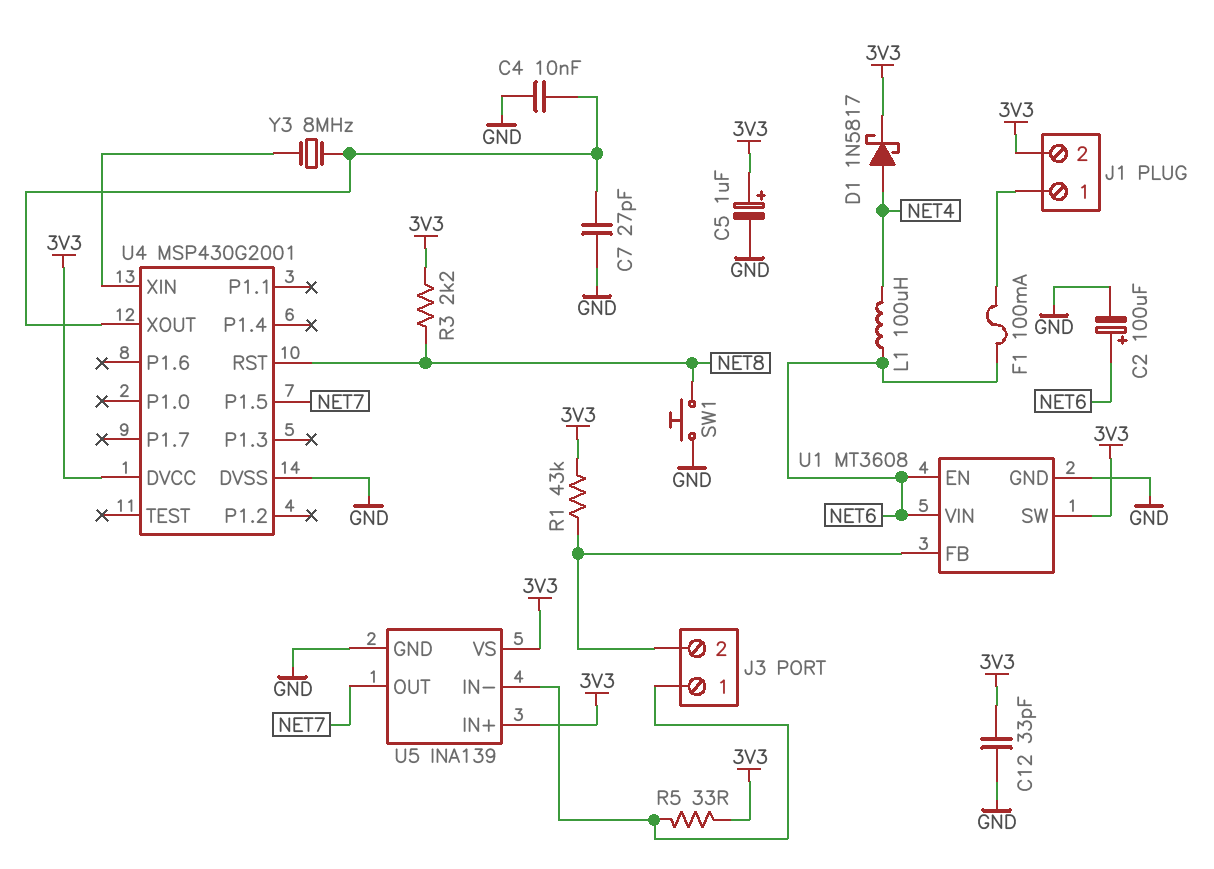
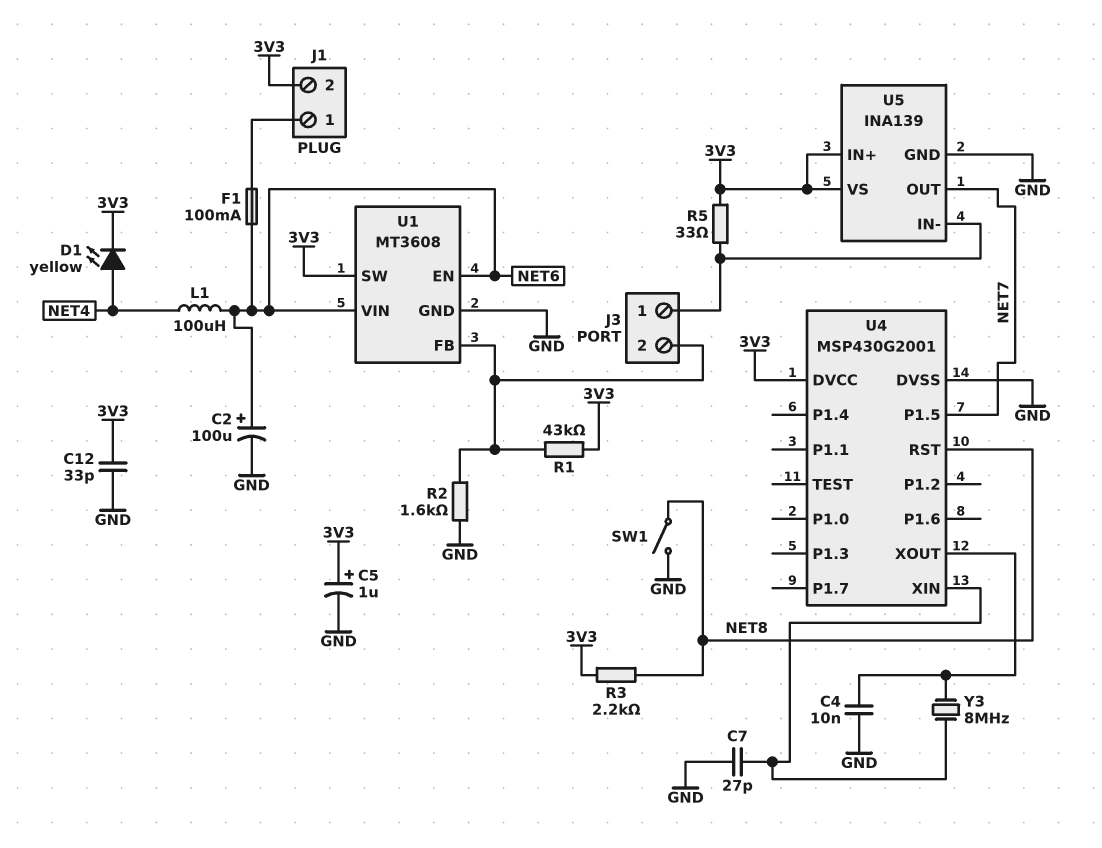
C7: 27pF (GND, U4/XOUT) -> 27pF (GND, U4/XIN)
D1: schottky 1N5817 (A NET4, K 3V3) -> LED yellow (A NET4, K 3V3)
R2: none -> 1.6k (GND, J3/2)
SW1: button (GND, NET8) -> switch (GND, NET8)

